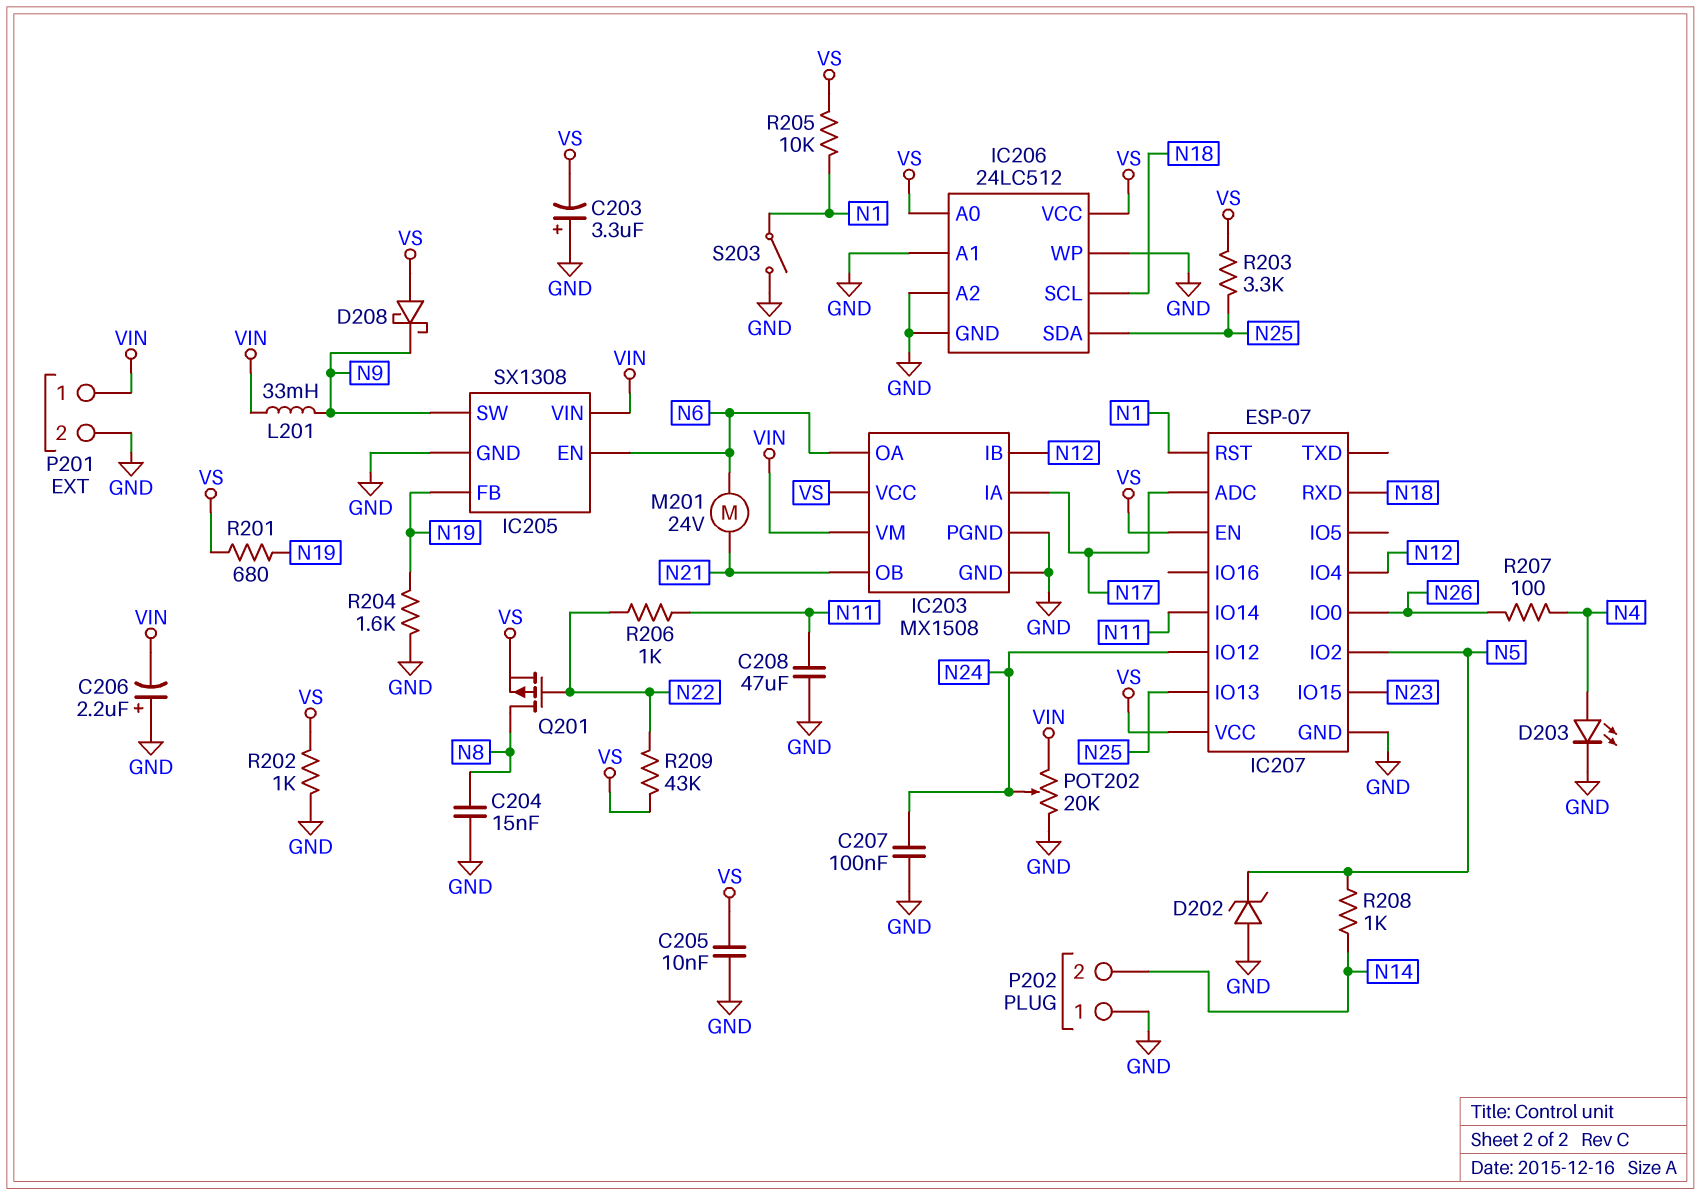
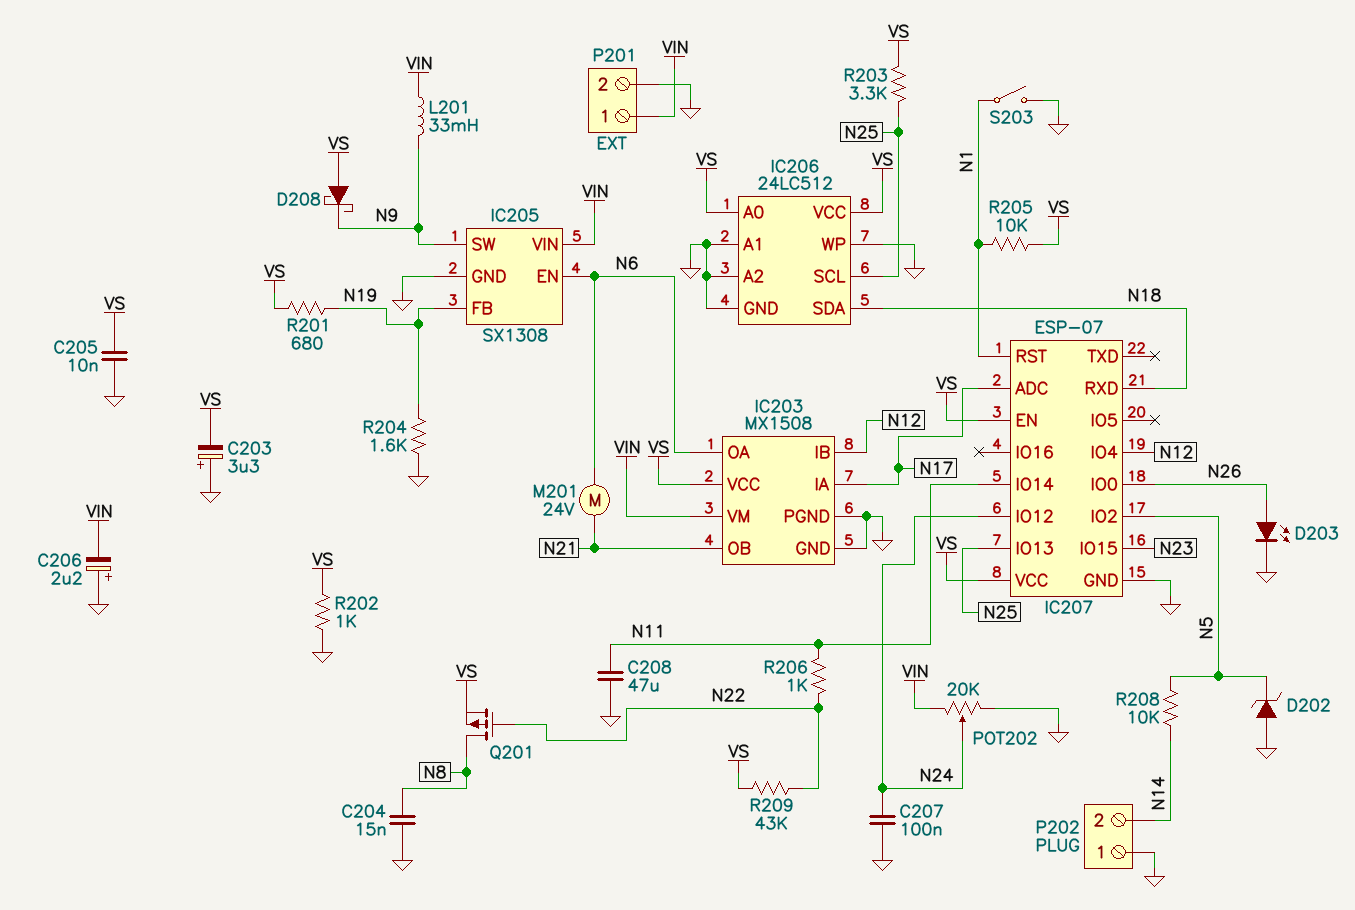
D203: LED (A N4, K GND) -> LED (A N26, K GND)
IC206 pin SCL: N18 -> N25
IC206 pin SDA: N25 -> N18
R207: 100 (N4, N26) -> none
R208: 1k (N5, N14) -> 10k (N5, N14)

